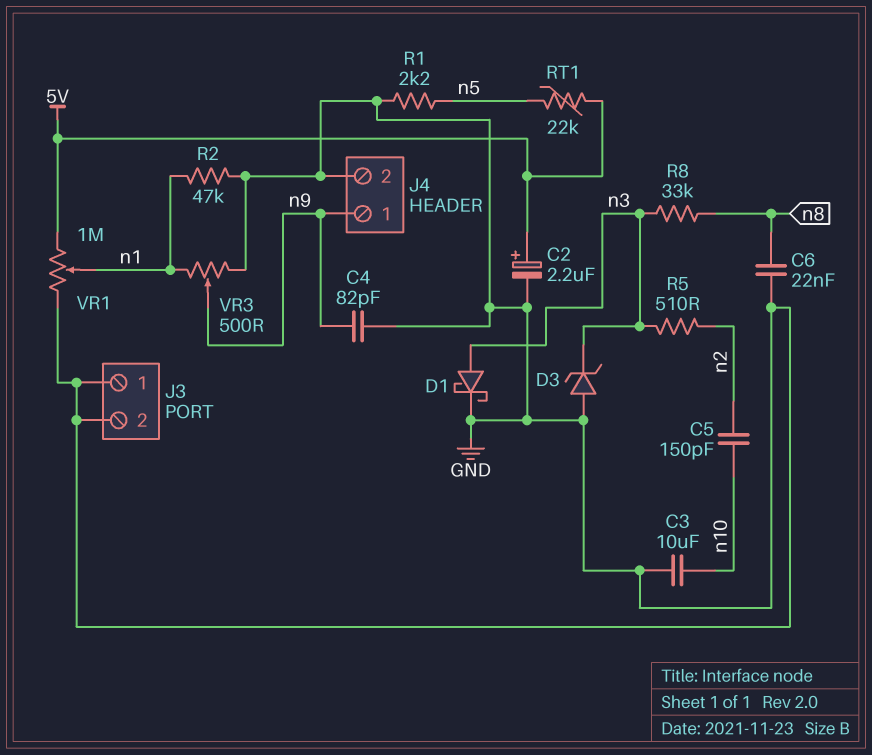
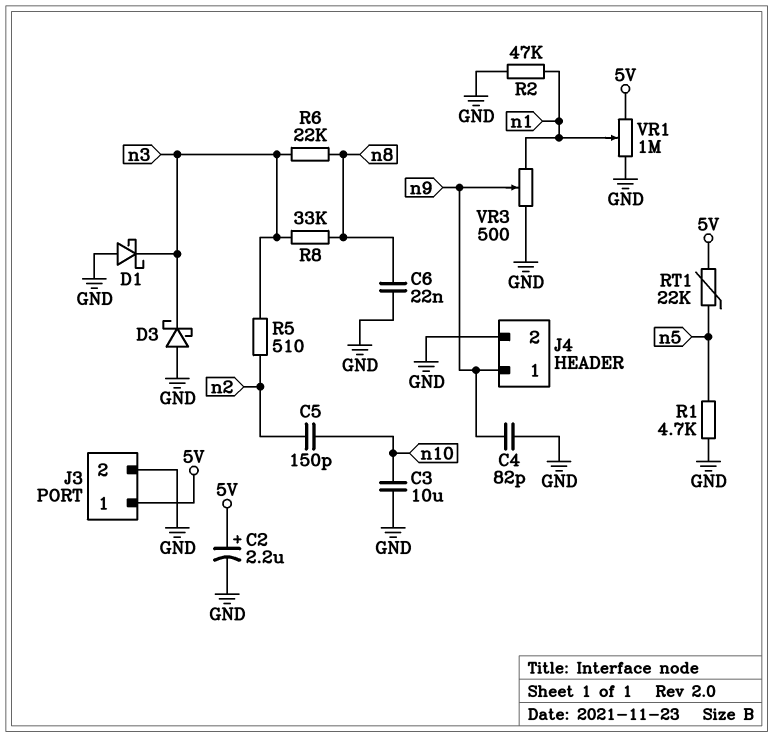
D1: schottky (A n3, K GND) -> schottky (A GND, K n3)
D3: zener (A GND, K n3) -> schottky (A GND, K n3)
J3 pin 1: GND -> 5V
R1: 2.2k (GND, n5) -> 4.7k (GND, n5)
R6: none -> 22k (n3, n8)

